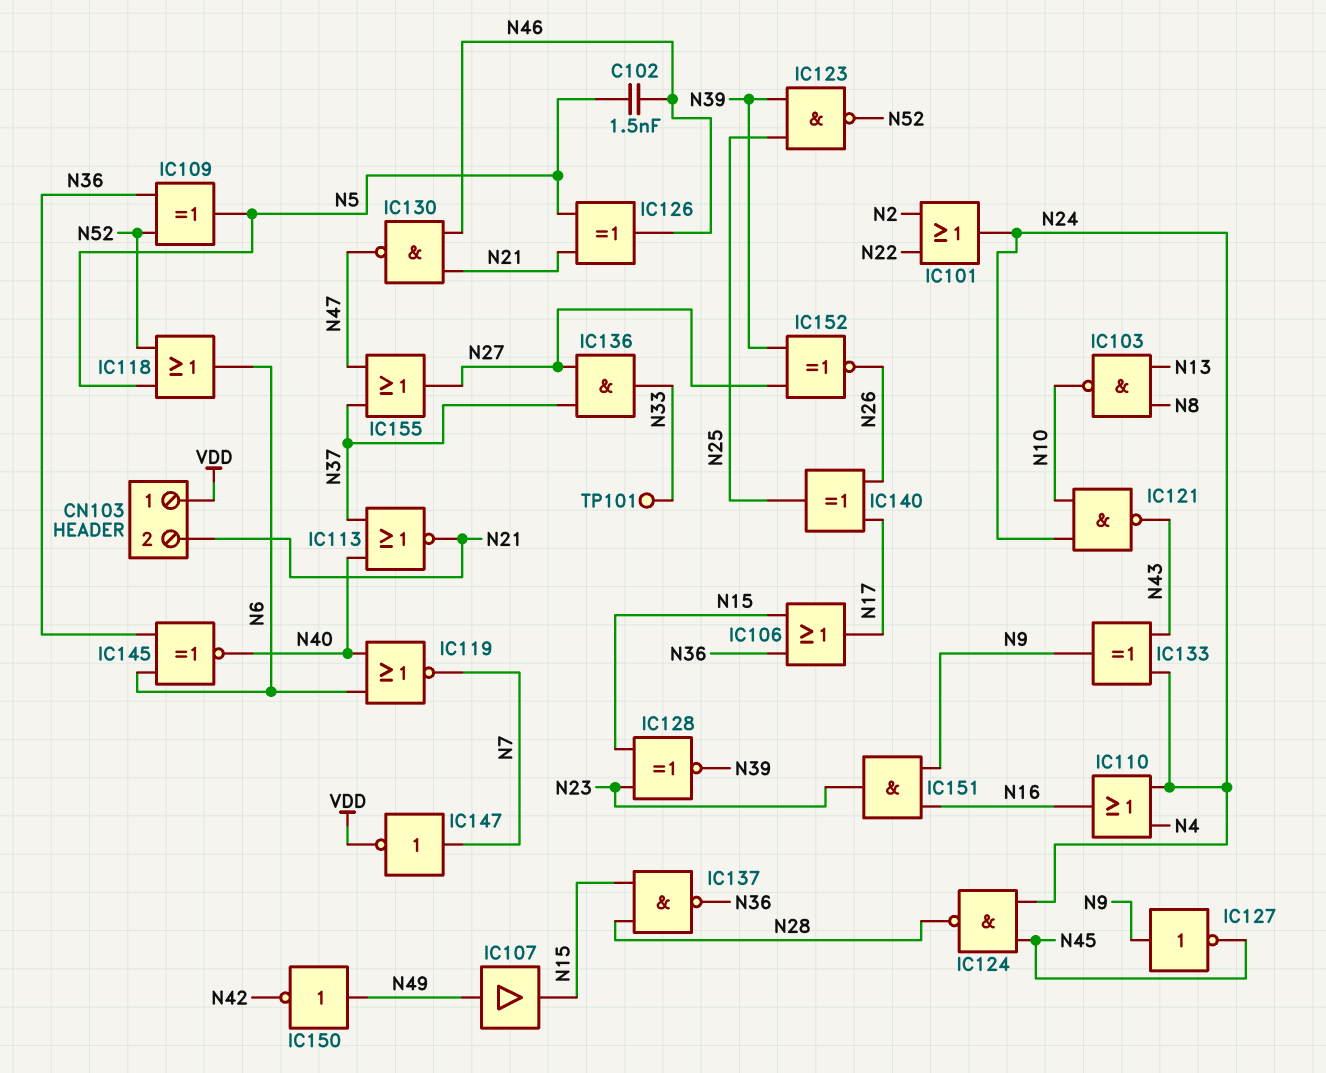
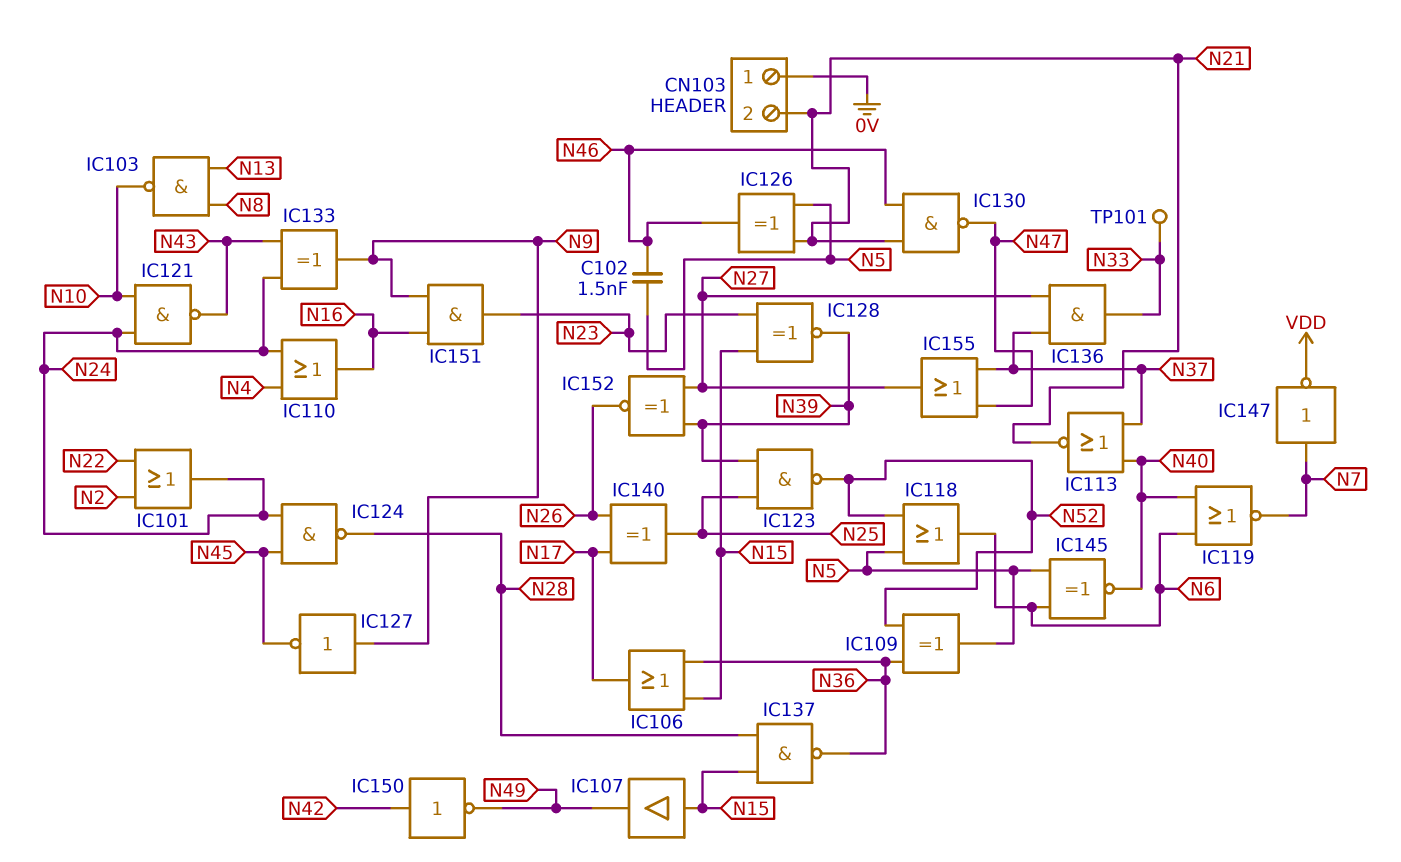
CN103 pin 1: VDD -> 0V
IC107: buffer (in N49, out N15) -> buffer (in N15, out N49)
IC145: XNOR (in N6, in N36, out N40) -> XNOR (in N5, in N6, out N40)
IC150: NOT (in N49, out N42) -> NOT (in N42, out N49)

